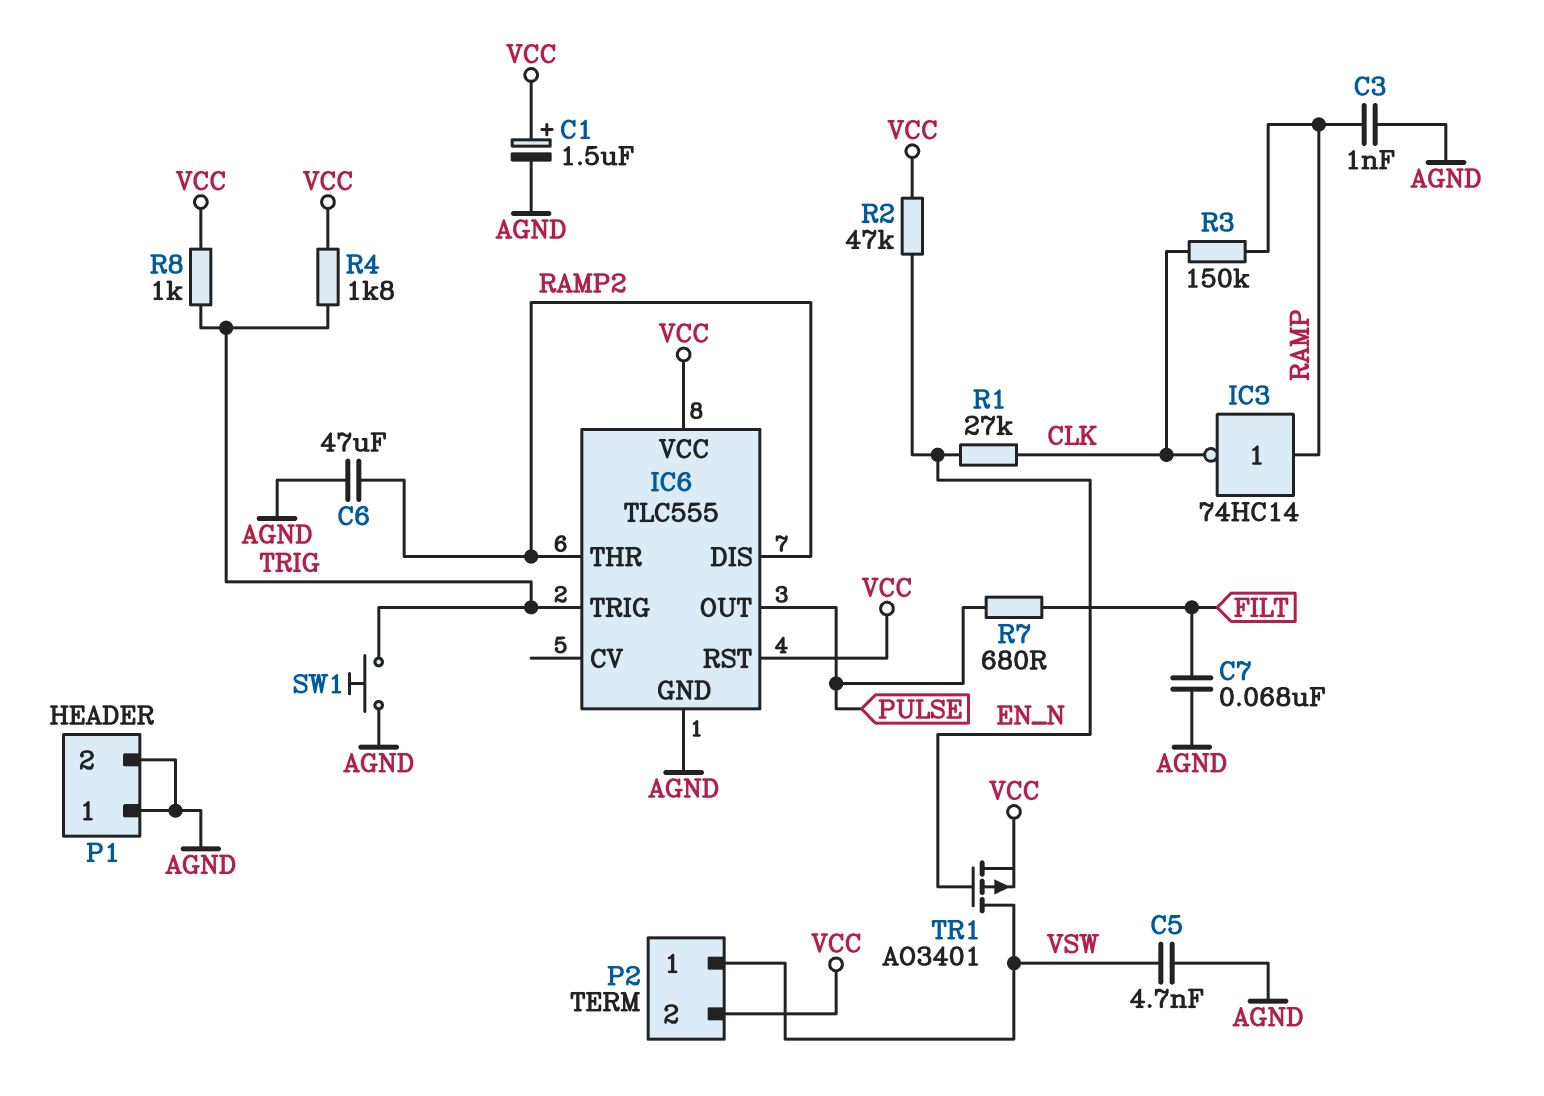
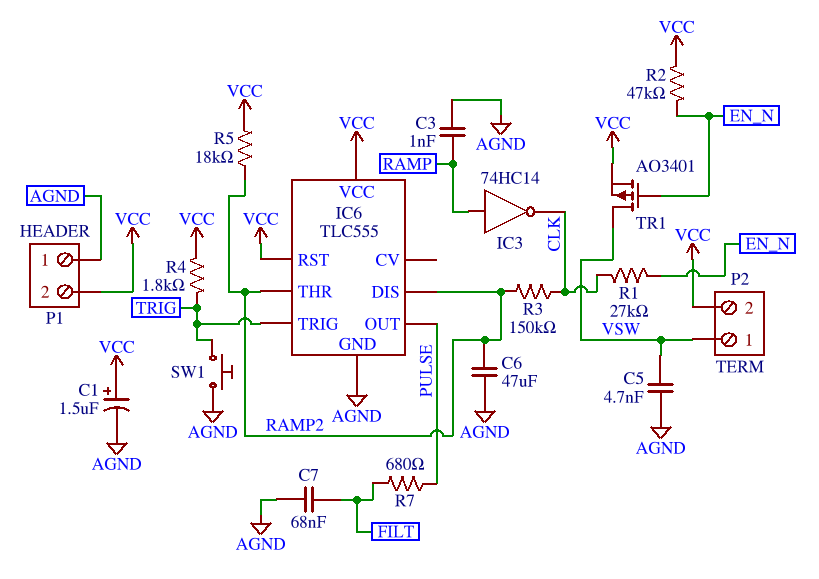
P1 pin 2: AGND -> VCC
R3: 150k (CLK, RAMP) -> 150k (CLK, RAMP2)
R5: none -> 18k (RAMP2, VCC)
R8: 1k (TRIG, VCC) -> none

